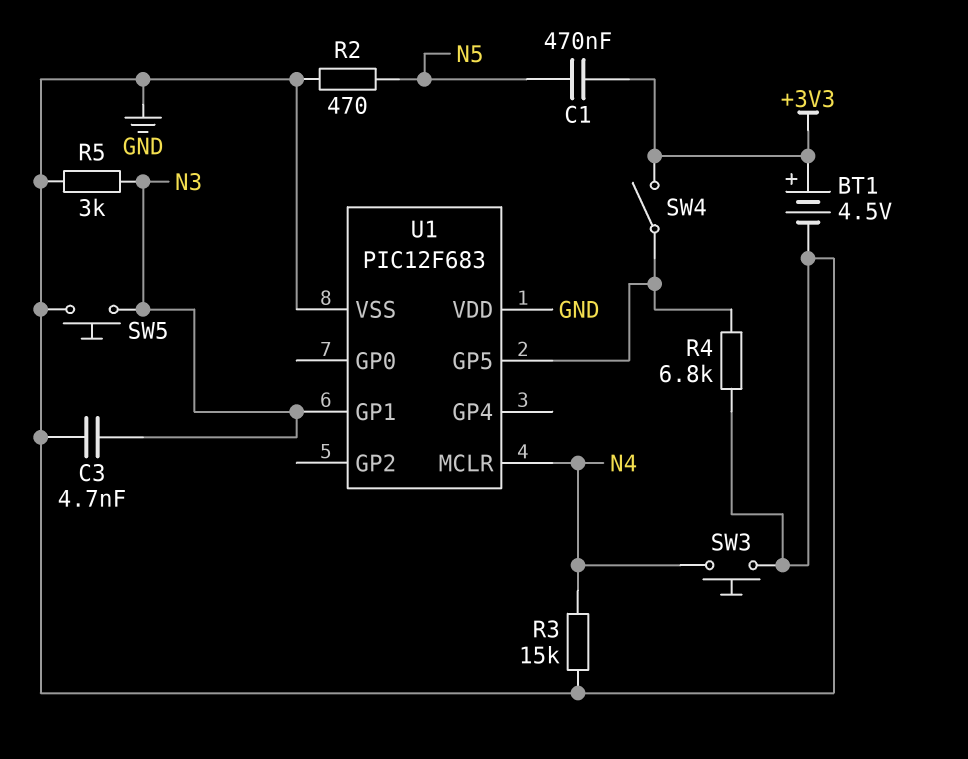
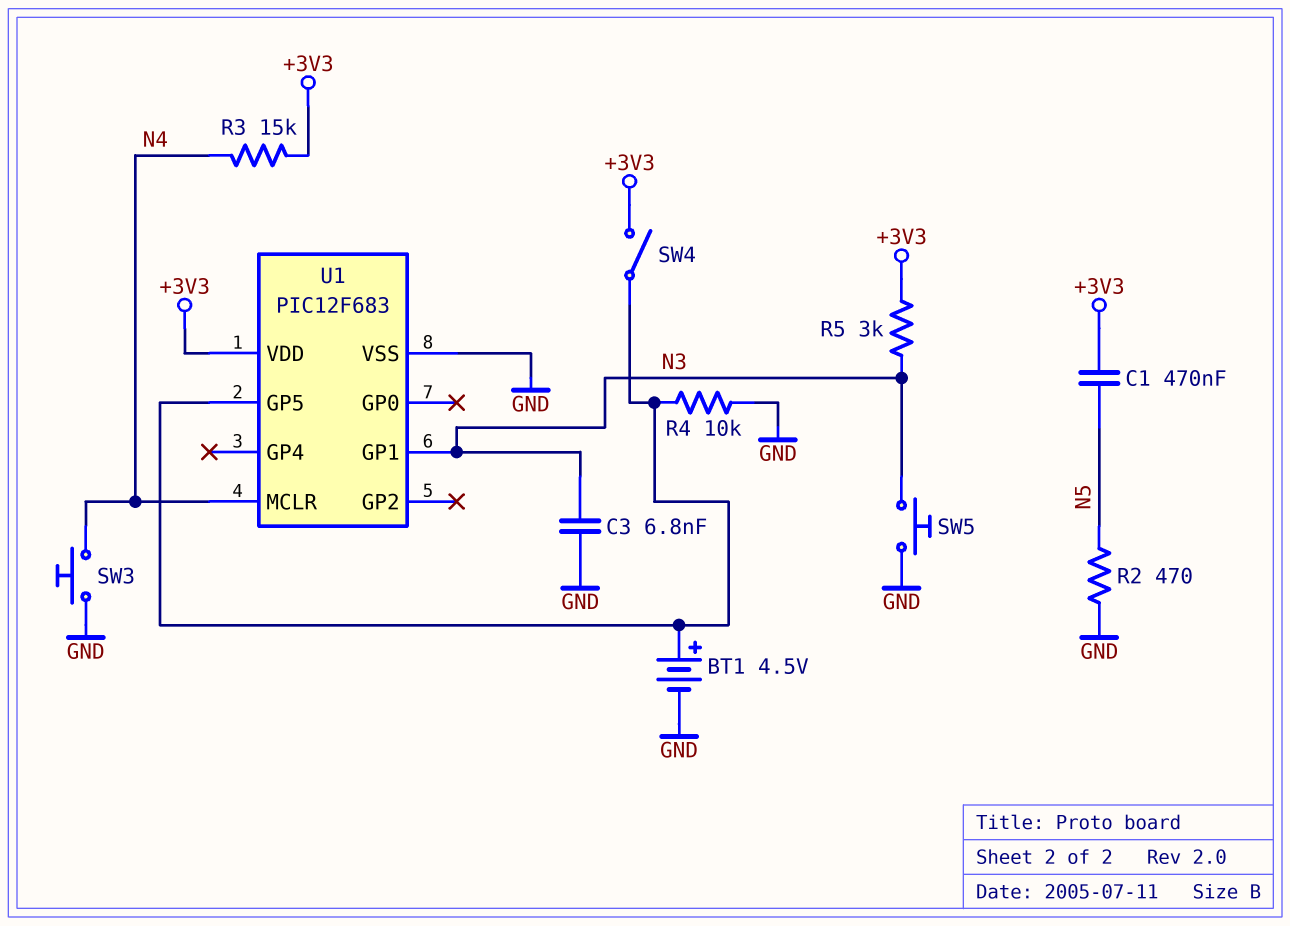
BT1: 4.5V (plus +3V3, minus GND) -> 4.5V (plus U1/GP5, minus GND)
C3: 4.7nF (GND, N3) -> 6.8nF (GND, N3)
R3: 15k (GND, N4) -> 15k (+3V3, N4)
R4: 6.8k (GND, U1/GP5) -> 10k (GND, U1/GP5)
R5: 3k (GND, N3) -> 3k (+3V3, N3)
U1 pin VDD: GND -> +3V3

